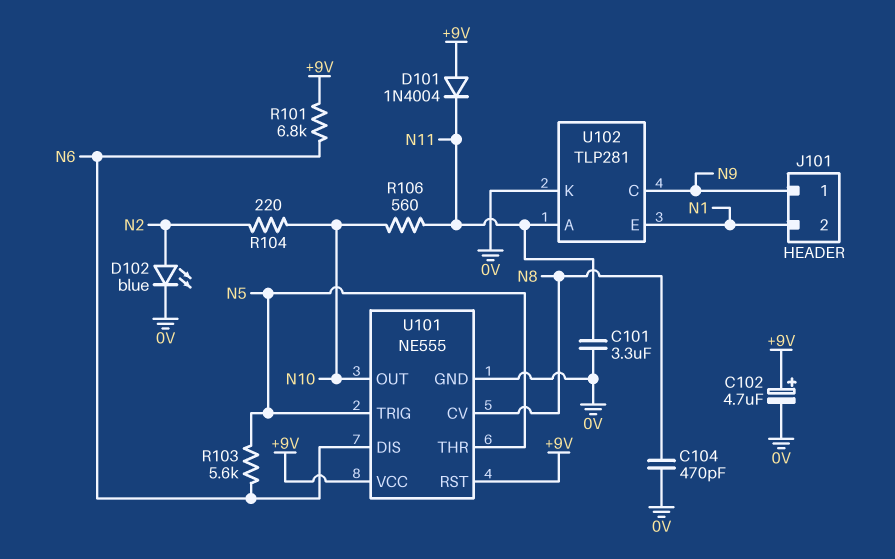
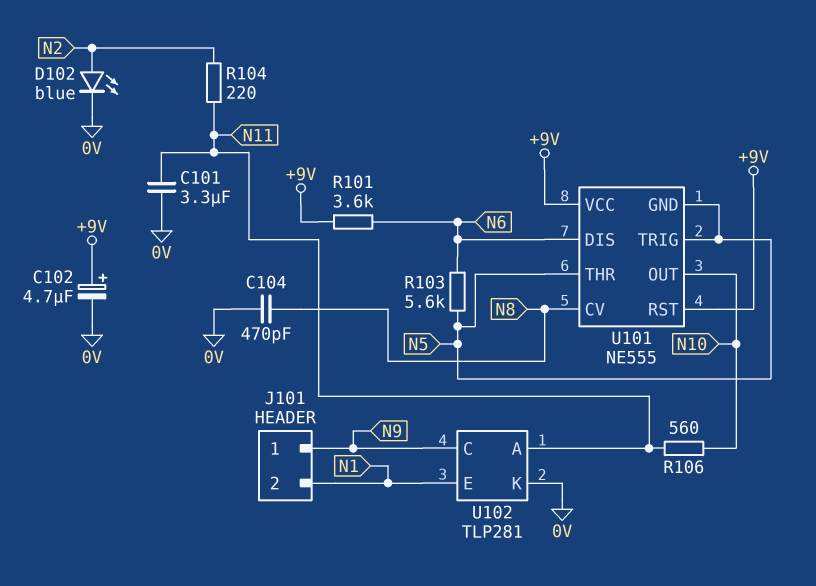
D101: diode 1N4004 (A +9V, K N11) -> none
R101: 6.8k (+9V, N6) -> 3.6k (+9V, N6)
R104: 220 (N2, N10) -> 220 (N2, N11)
U101 pin GND: 0V -> N5

